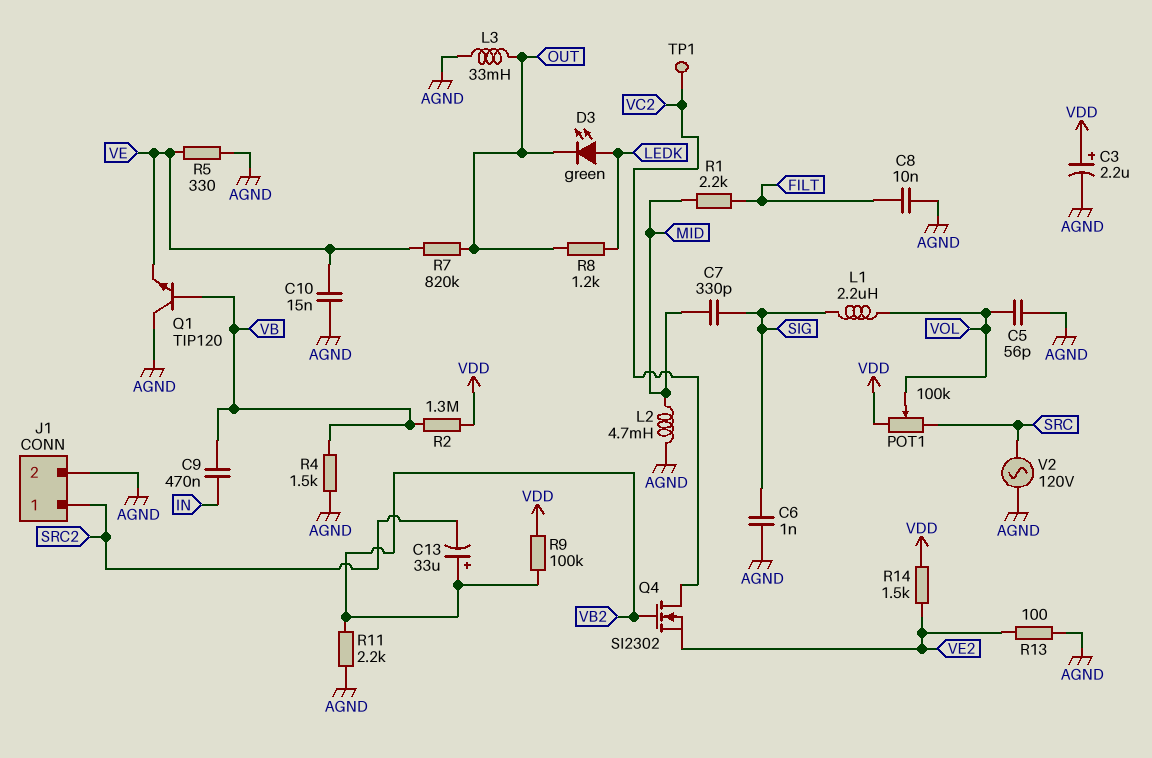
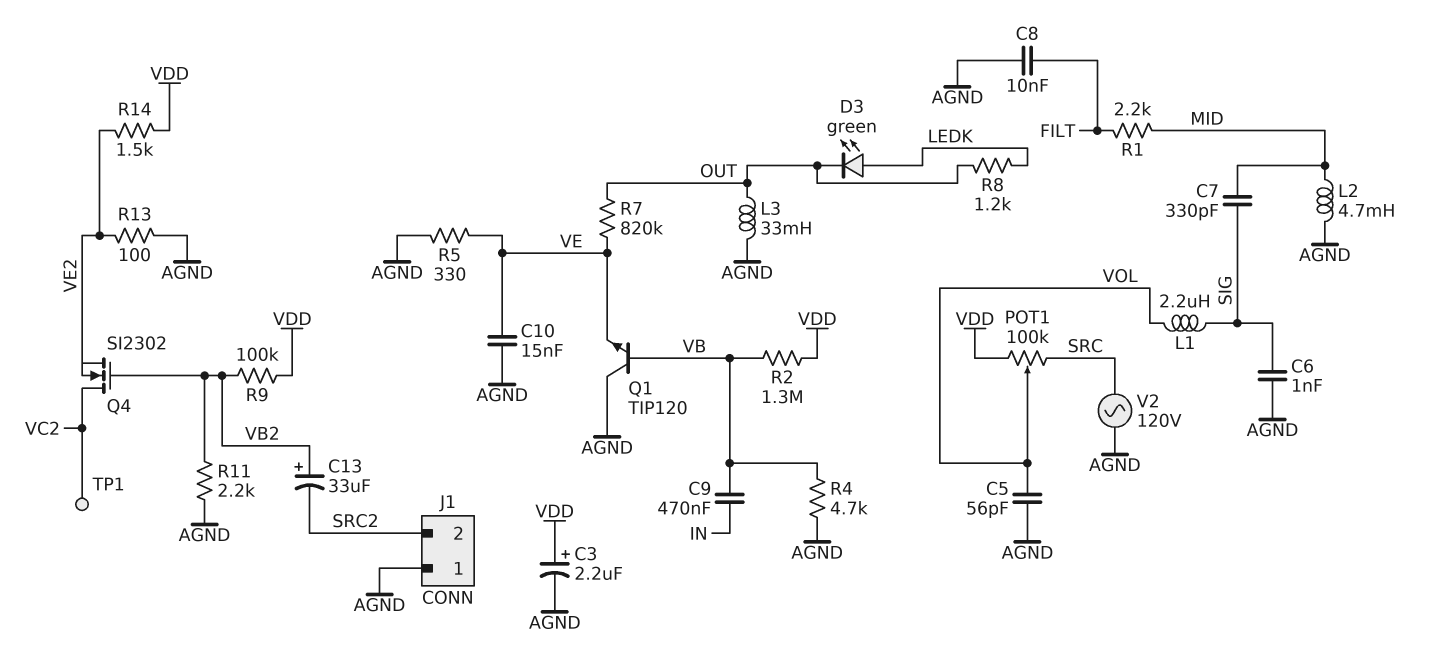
J1 pin 1: SRC2 -> AGND
J1 pin 2: AGND -> SRC2
R4: 1.5k (AGND, VB) -> 4.7k (AGND, VB)

